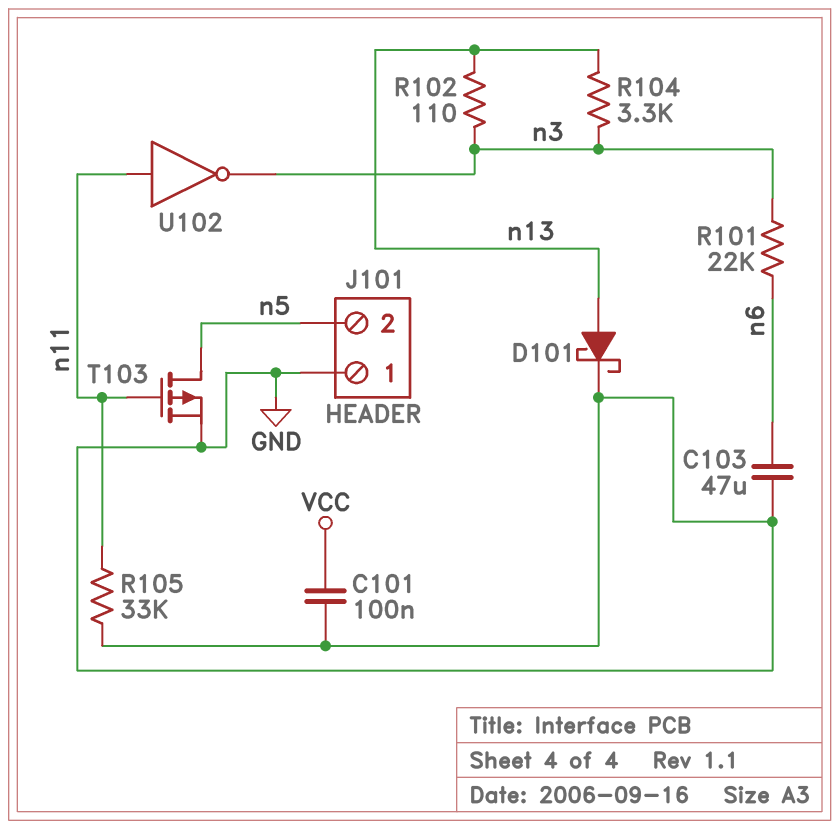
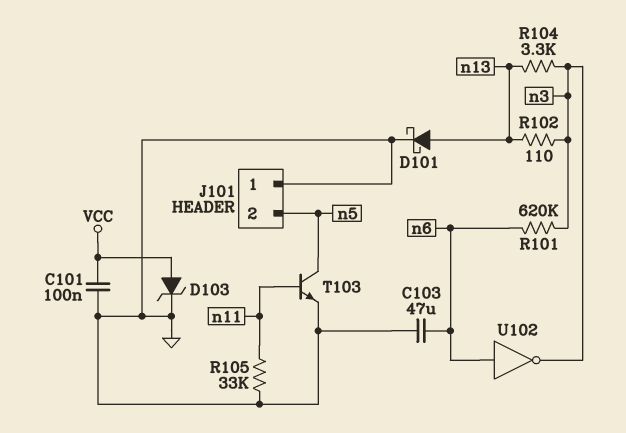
D103: none -> zener (A VCC, K GND)
R101: 22k (n3, n6) -> 620k (n3, n6)
T103: PMOS (G n11, D n5, S GND) -> NPN (B n11, C n5, E GND)
U102: NOT (in n11, out n3) -> NOT (in n6, out n3)

